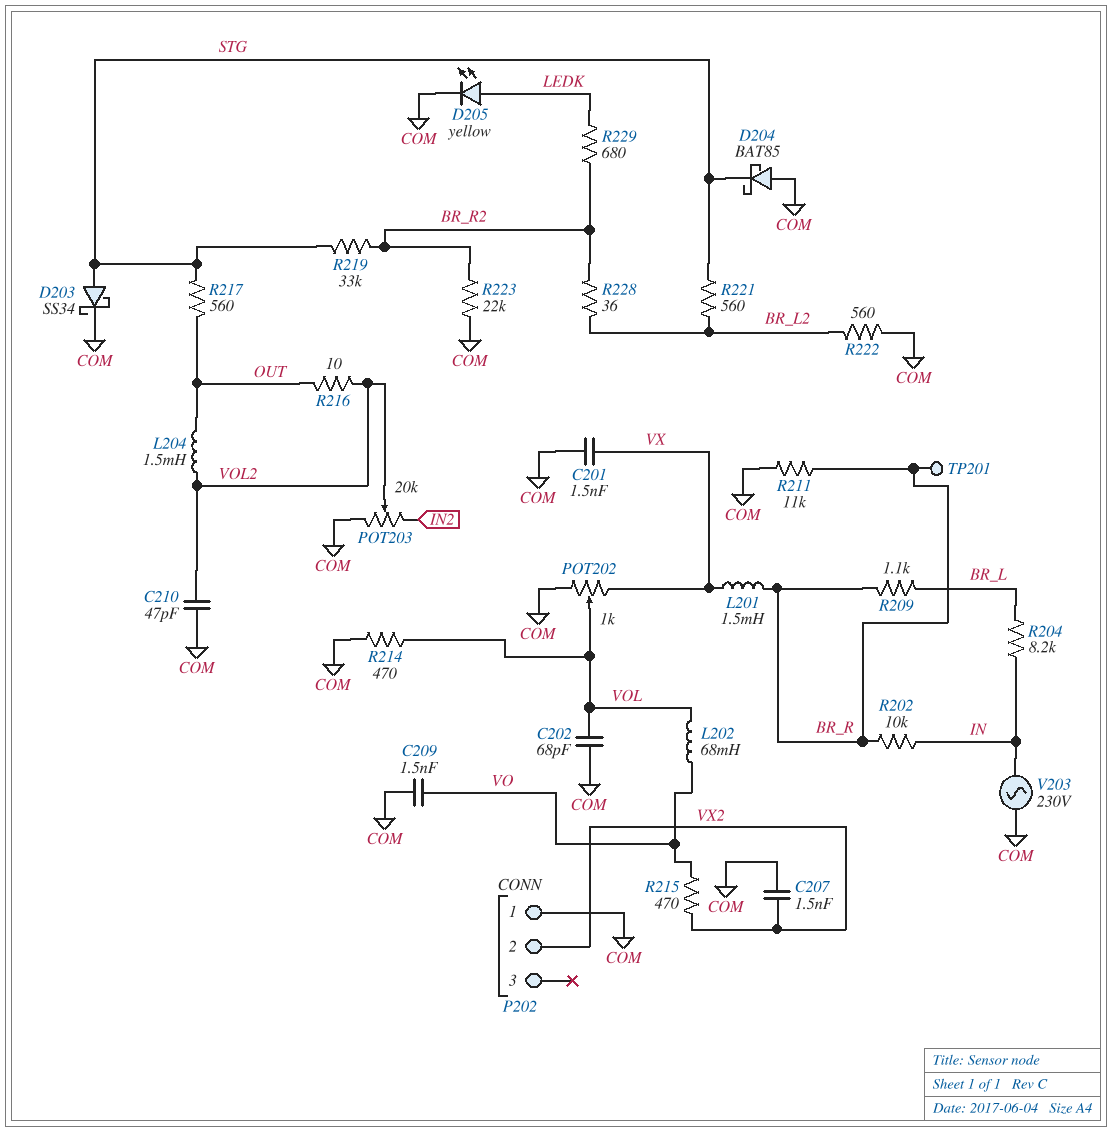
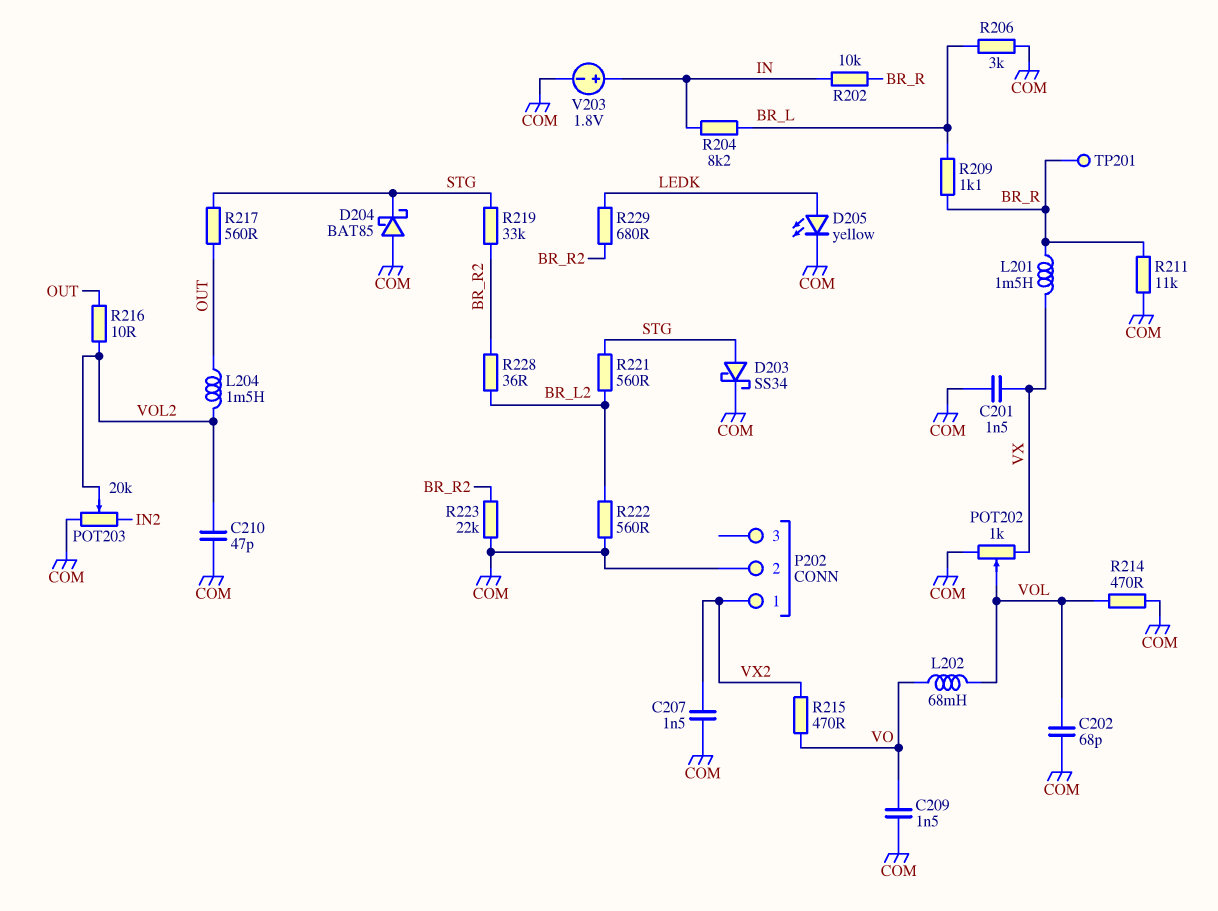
P202 pin 1: COM -> VX2
P202 pin 2: VX2 -> COM
R206: none -> 3k (BR_L, COM)
V203: AC 230V (COM, IN) -> 1.8V (plus IN, minus COM)

